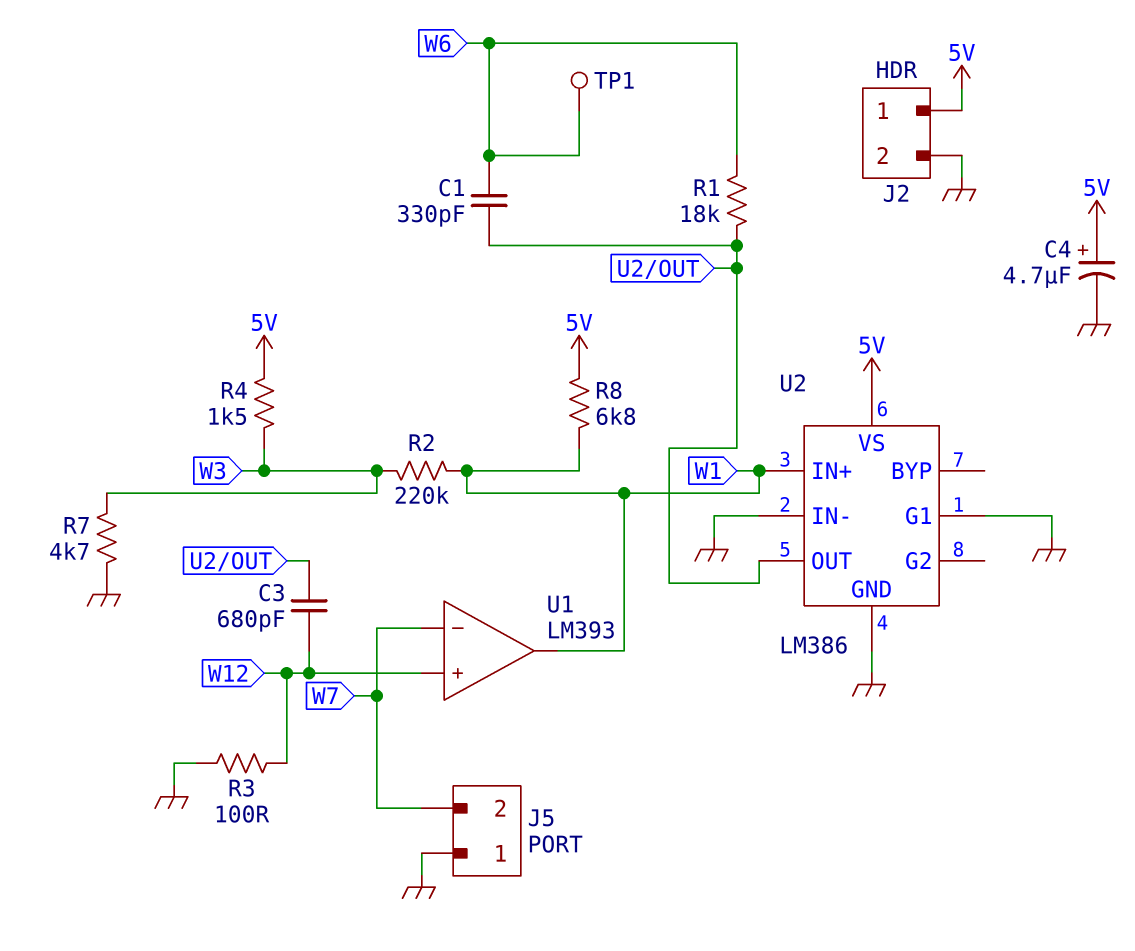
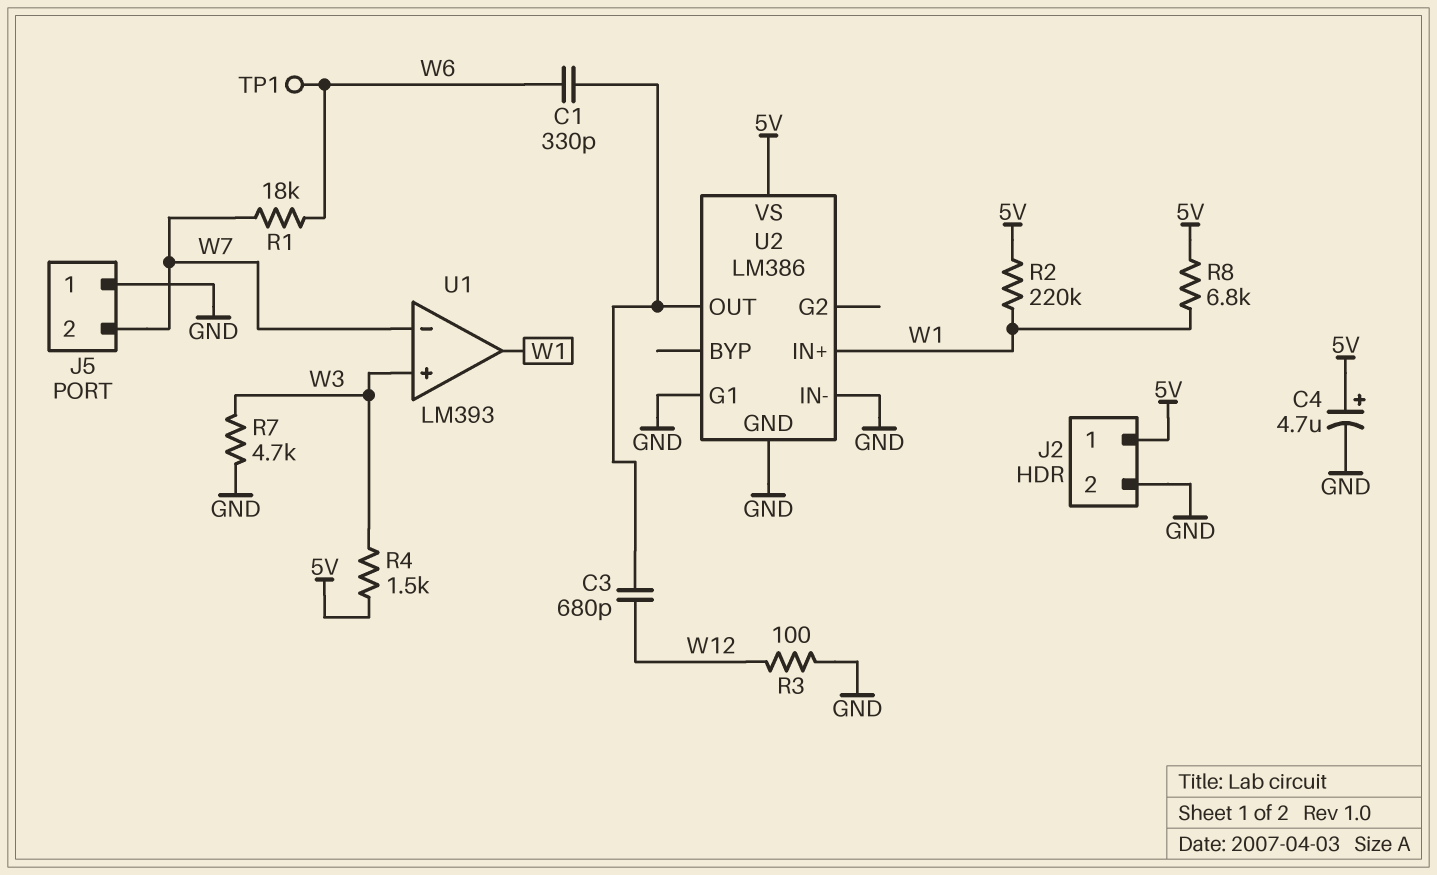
R1: 18k (U2/OUT, W6) -> 18k (W6, W7)
R2: 220k (W1, W3) -> 220k (5V, W1)
U1 pin in+: W12 -> W3

